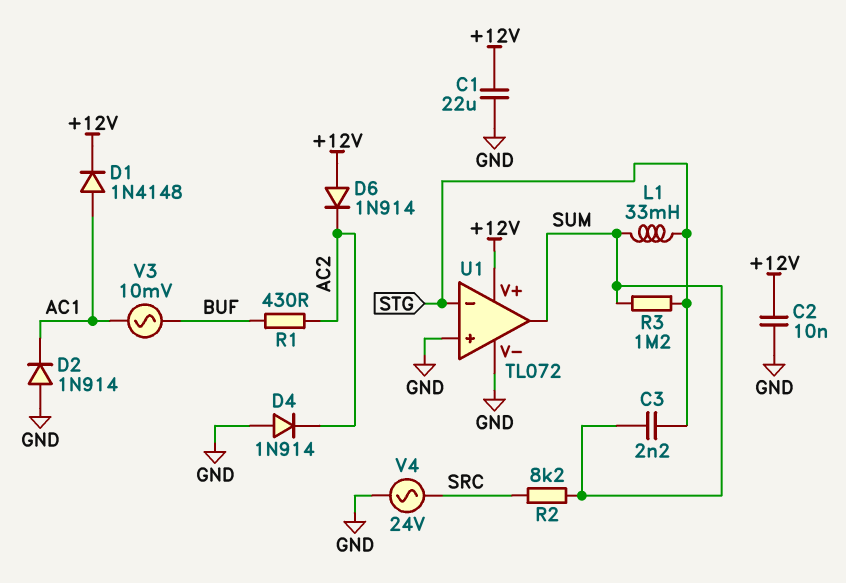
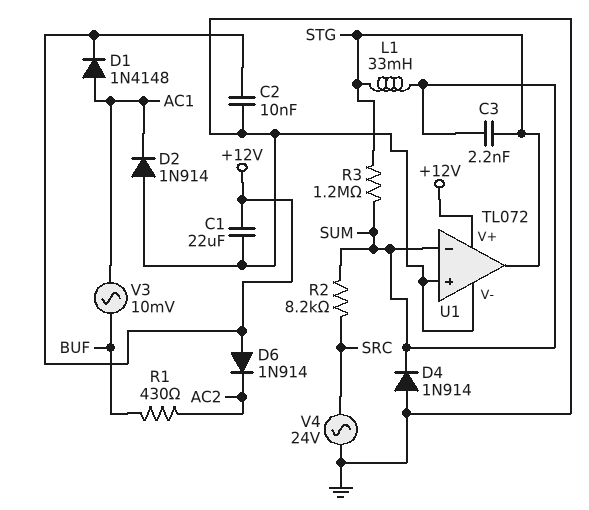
D4: diode 1N914 (A GND, K AC2) -> diode 1N914 (A GND, K SUM)
U1 pin in-: STG -> SUM
U1 pin out: SUM -> STG

